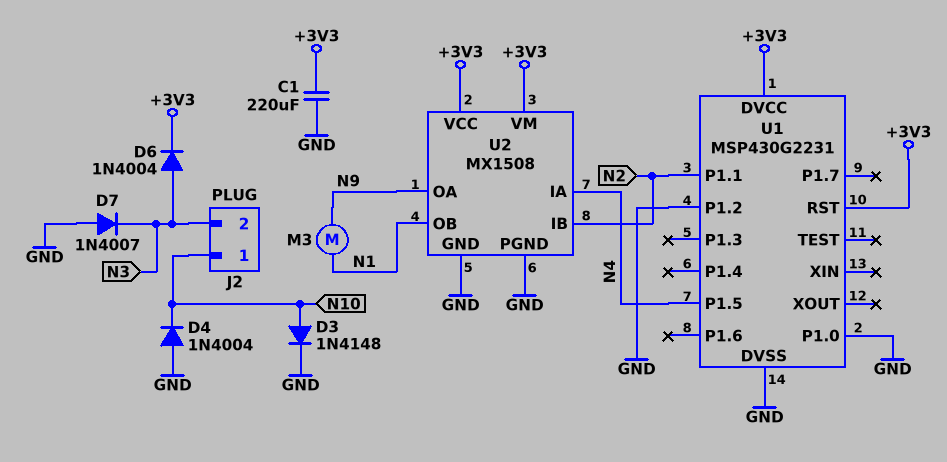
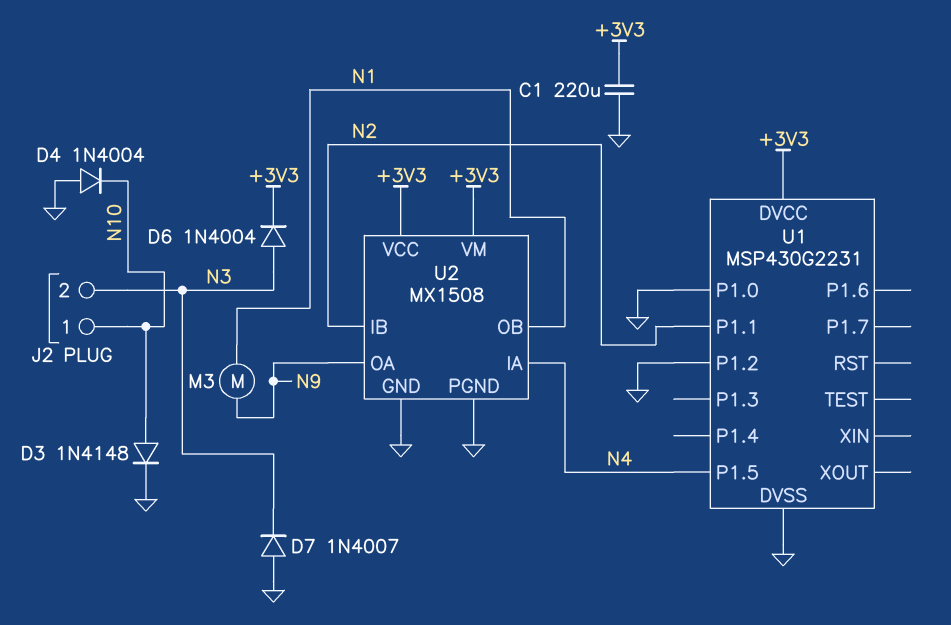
U1 pin RST: +3V3 -> none

